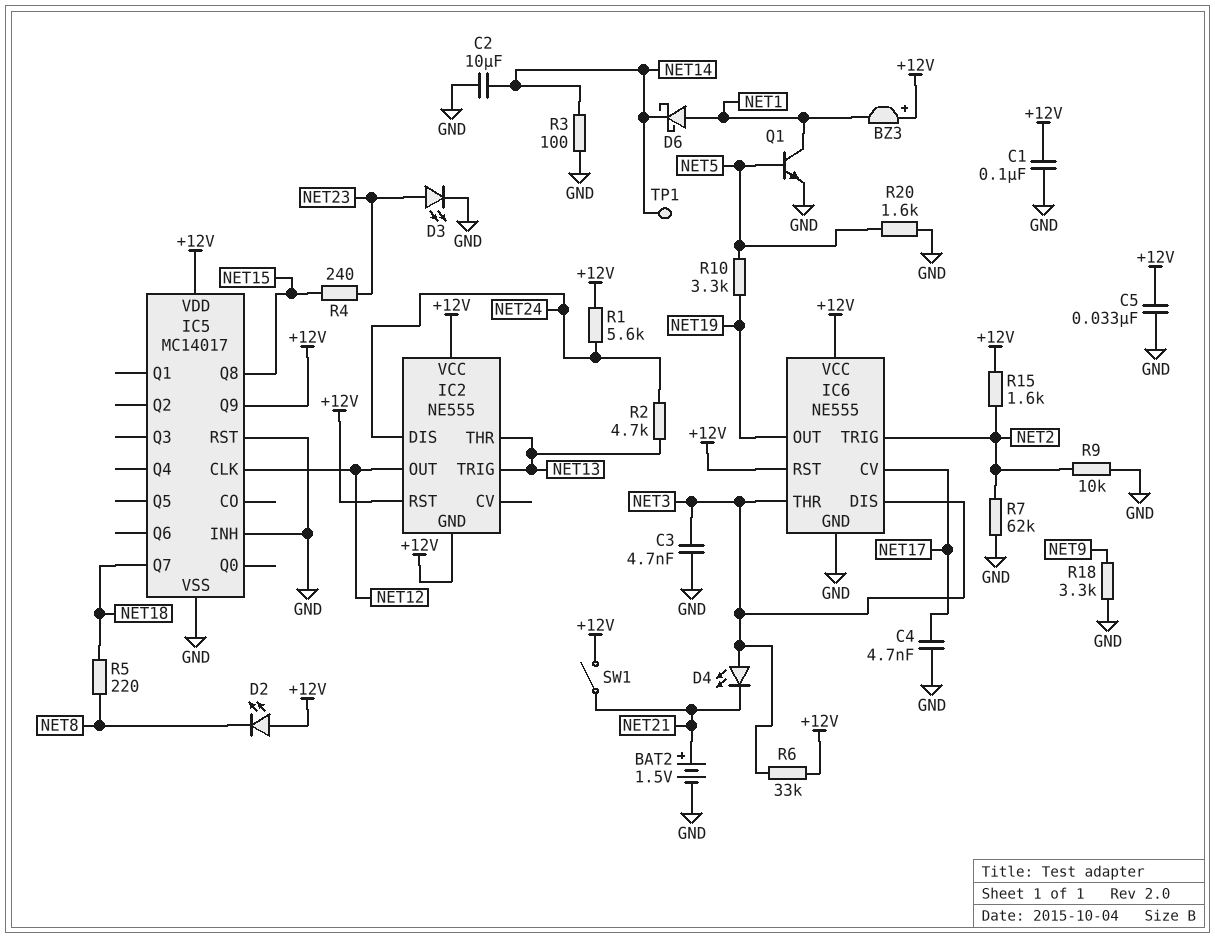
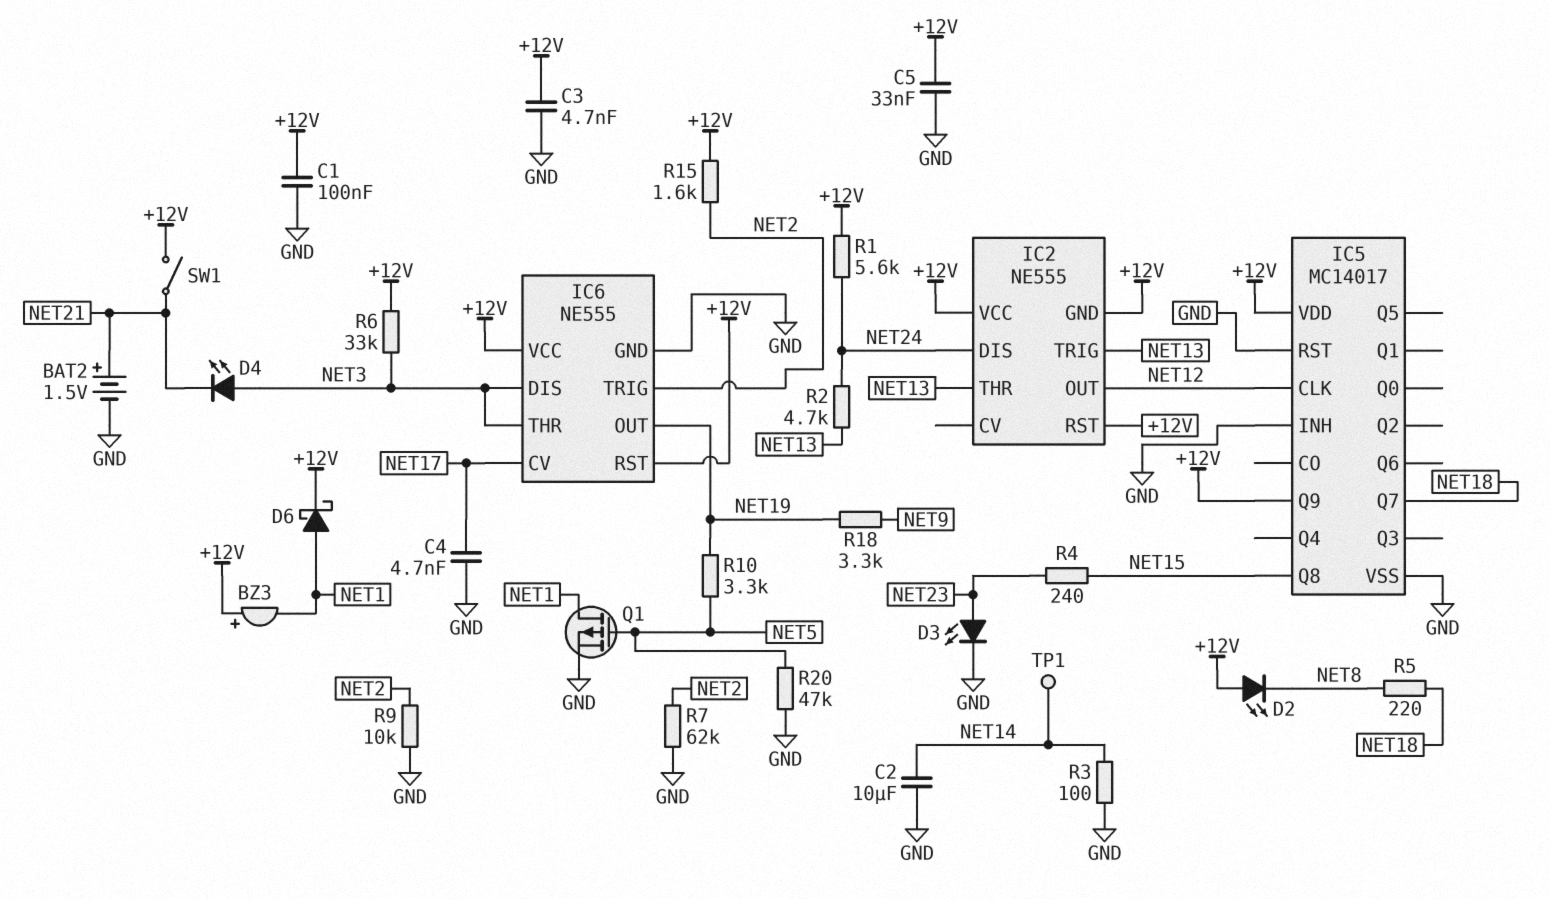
C3: 4.7nF (GND, NET3) -> 4.7nF (+12V, GND)
D6: schottky (A NET1, K NET14) -> schottky (A NET1, K +12V)
Q1: NPN (B NET5, C NET1, E GND) -> PMOS (G NET5, D NET1, S GND)
R18: 3.3k (GND, NET9) -> 3.3k (NET9, NET19)
R20: 1.6k (GND, NET5) -> 47k (GND, NET5)

